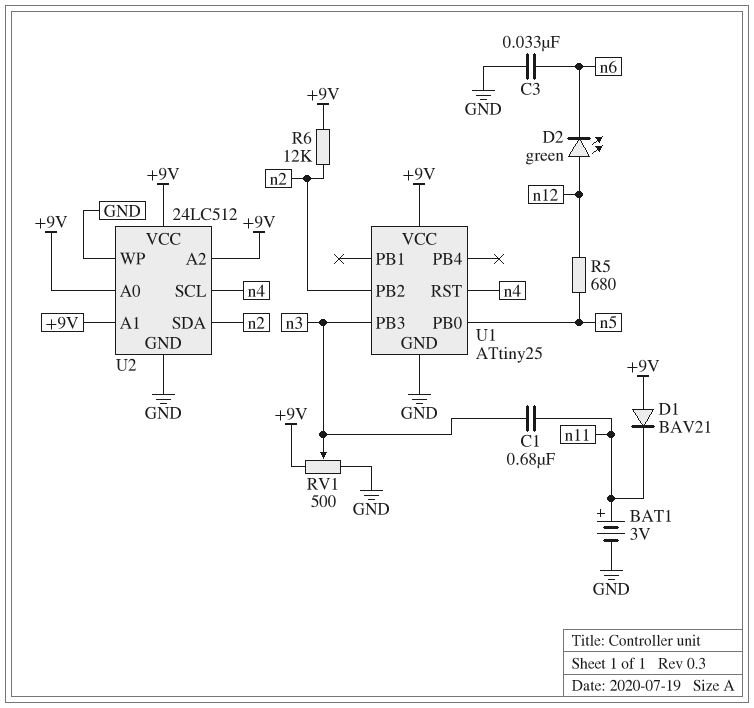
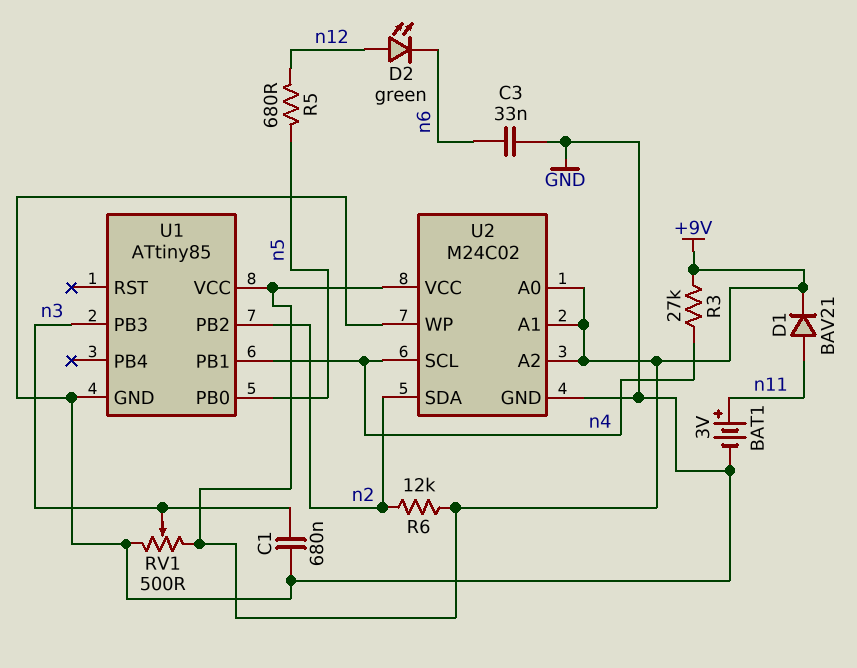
C1: 680nF (n3, n11) -> 680nF (GND, n3)
D1: diode BAV21 (A +9V, K n11) -> diode BAV21 (A n11, K +9V)
R3: none -> 27k (+9V, n4)
U1: ATtiny25 -> ATtiny85
U1 pin PB1: none -> n4
U1 pin RST: n4 -> none
U2: 24LC512 -> M24C02

